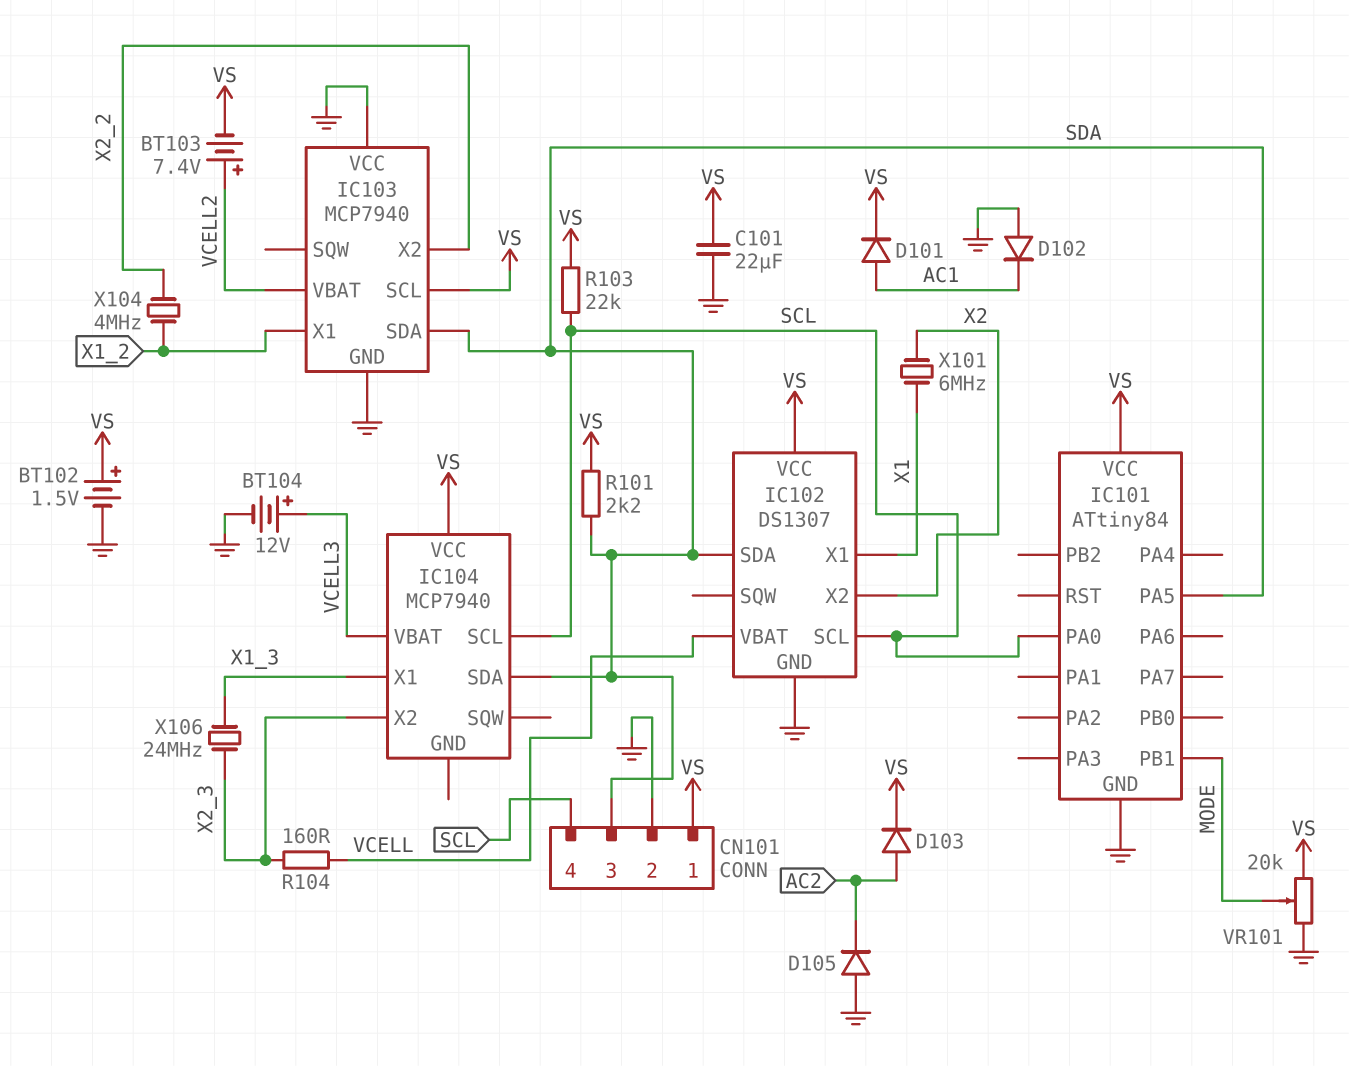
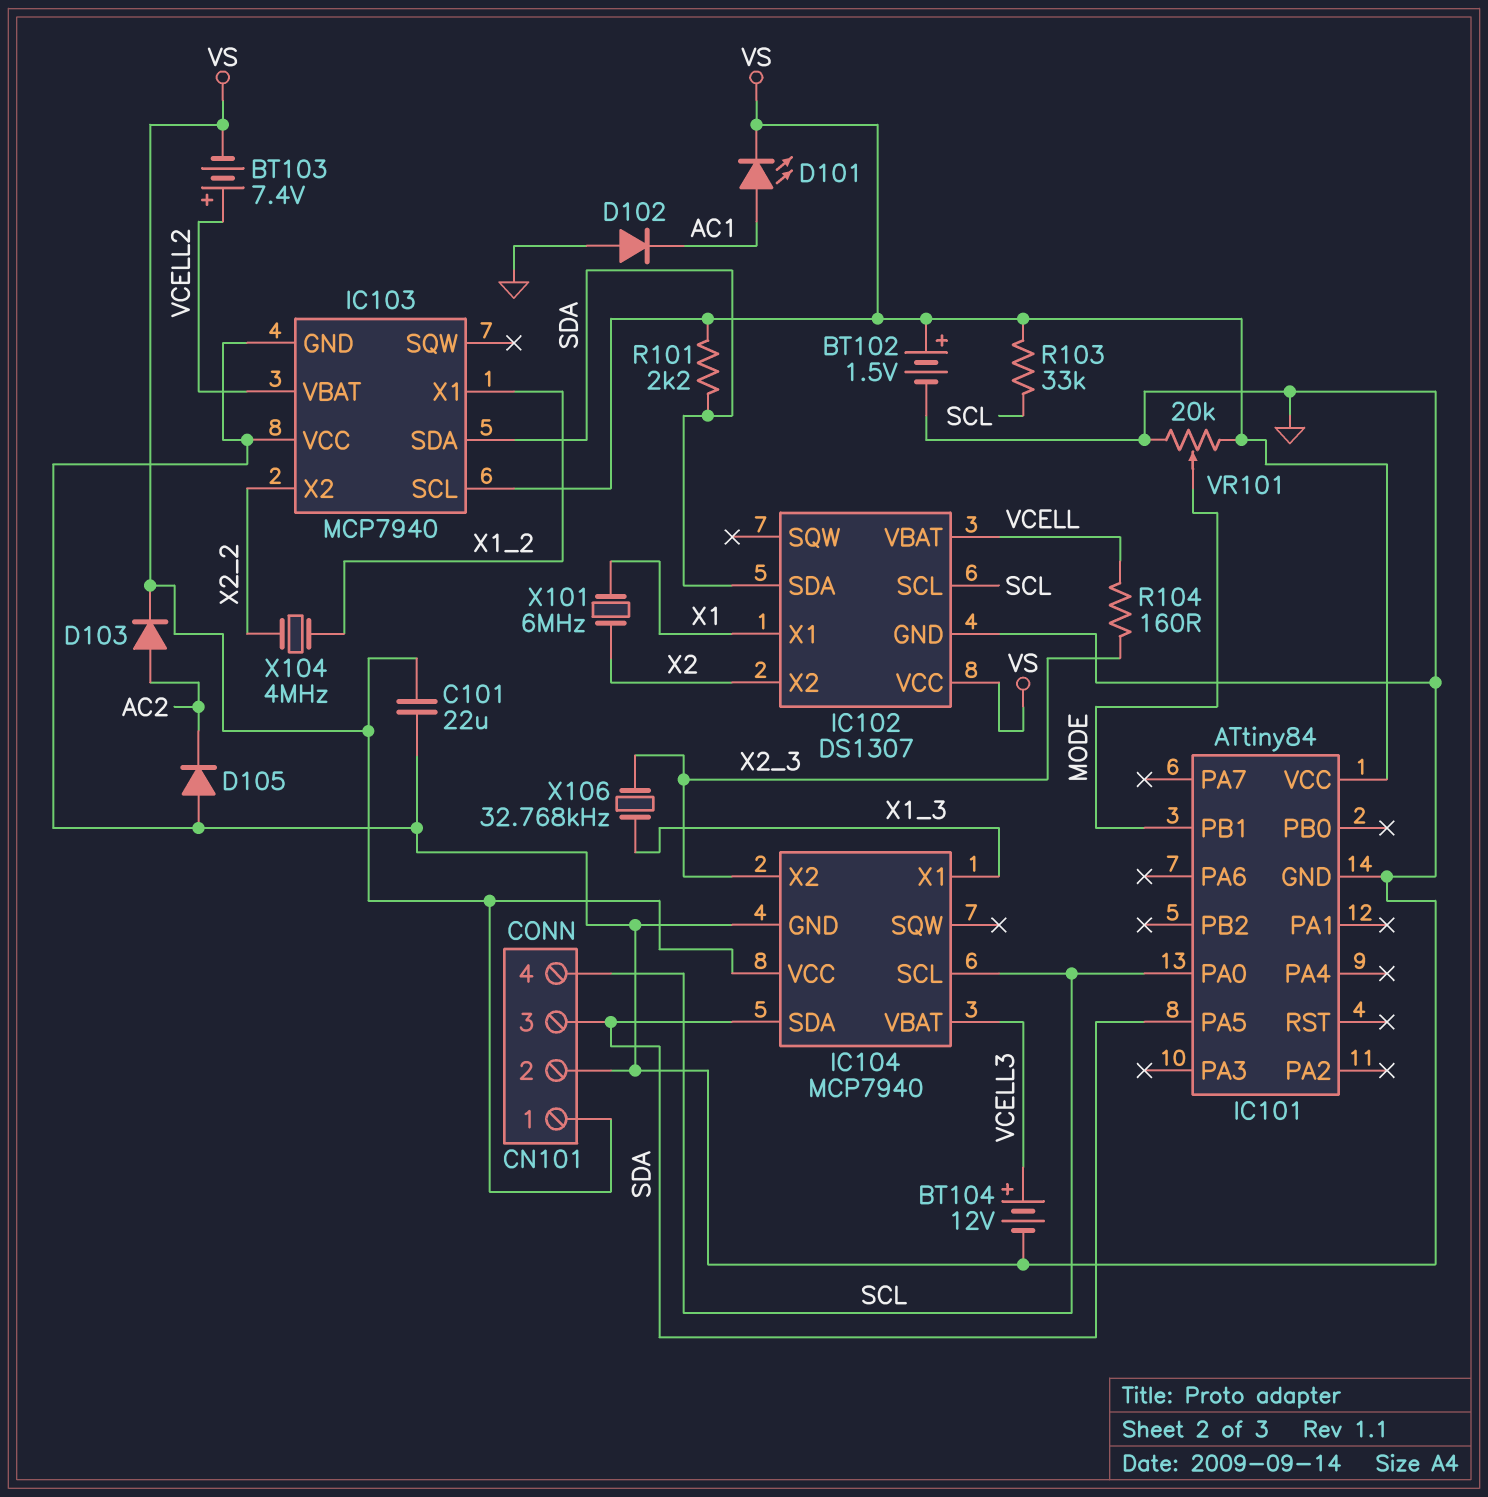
D101: diode (A AC1, K VS) -> LED (A AC1, K VS)
IC104 pin GND: none -> GND
R103: 22k (SCL, VS) -> 33k (SCL, VS)
X106: 24MHz (X1_3, X2_3) -> 32.768kHz (X1_3, X2_3)

